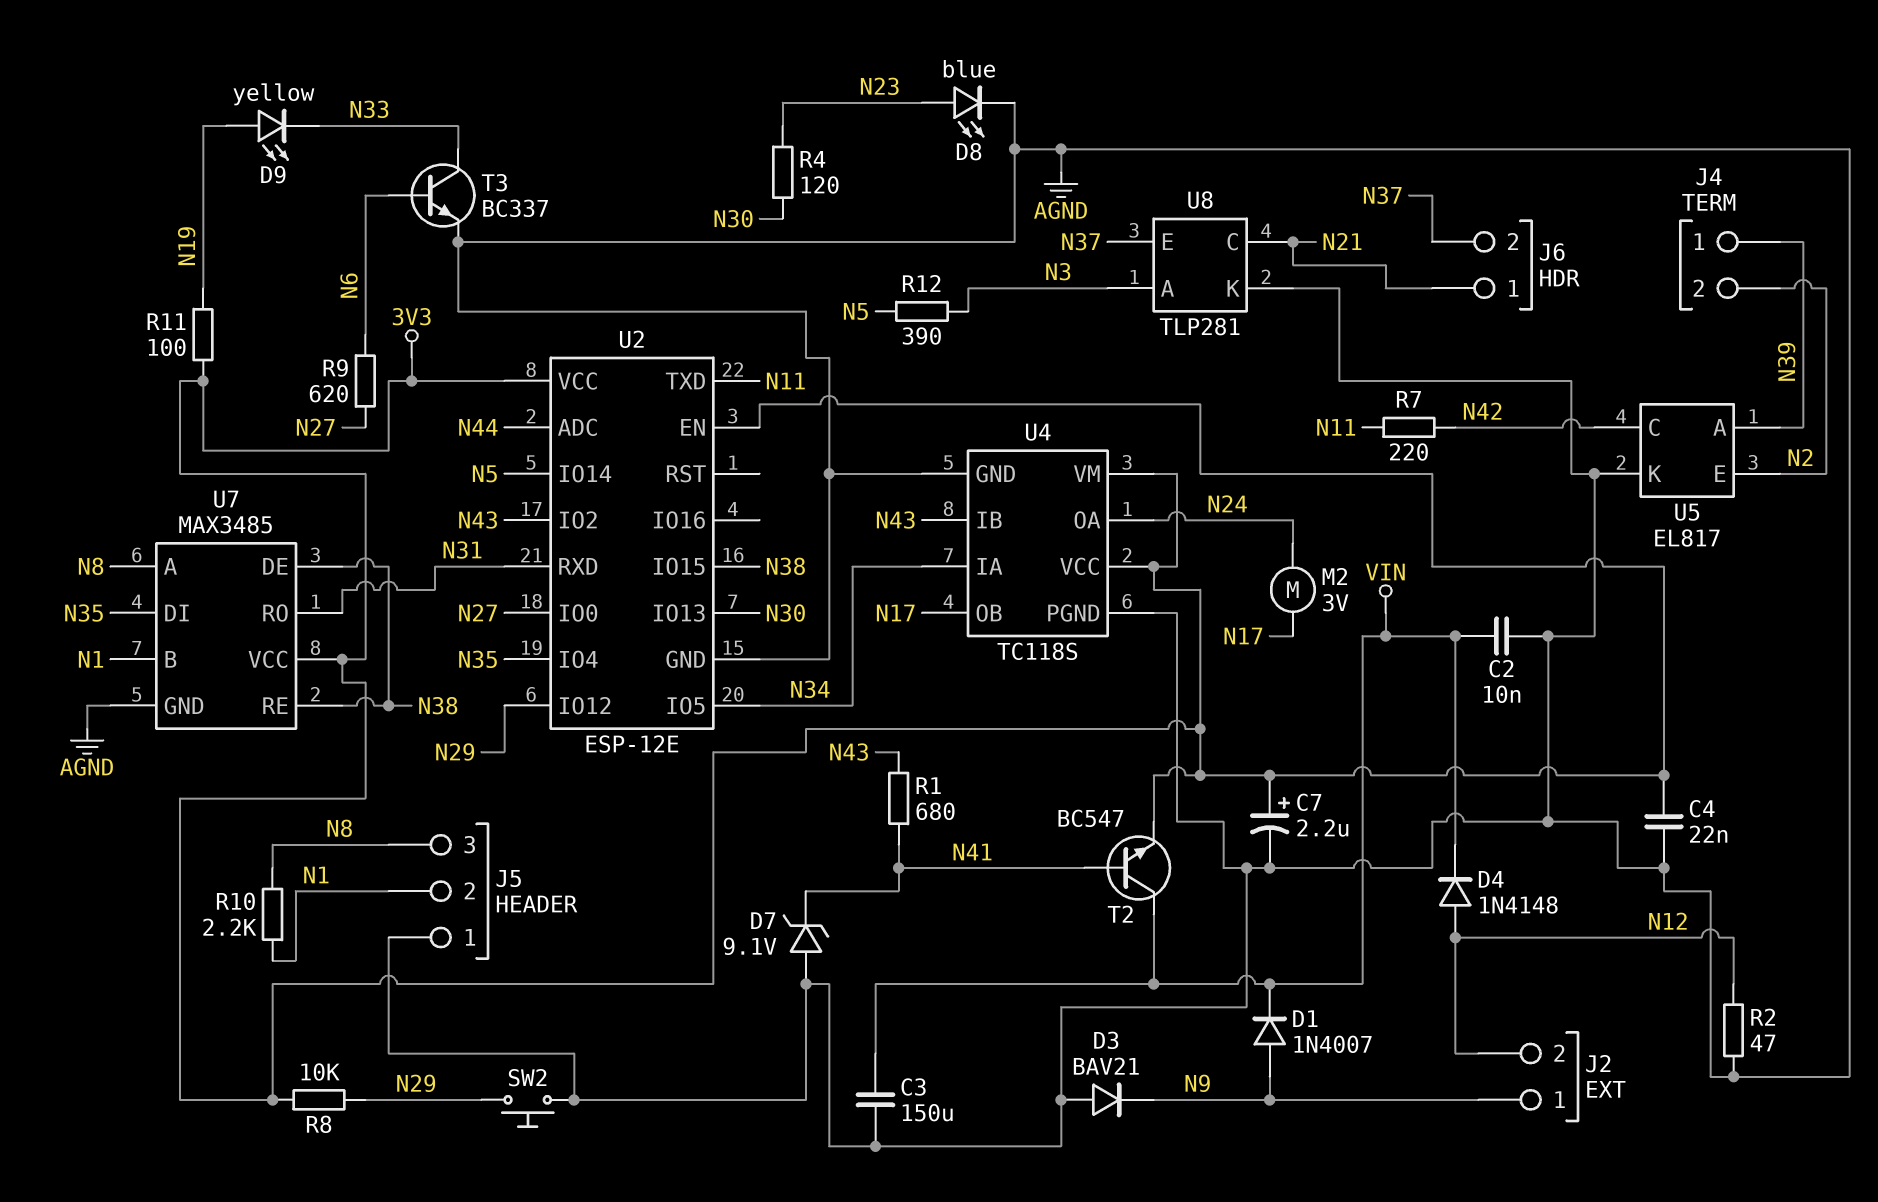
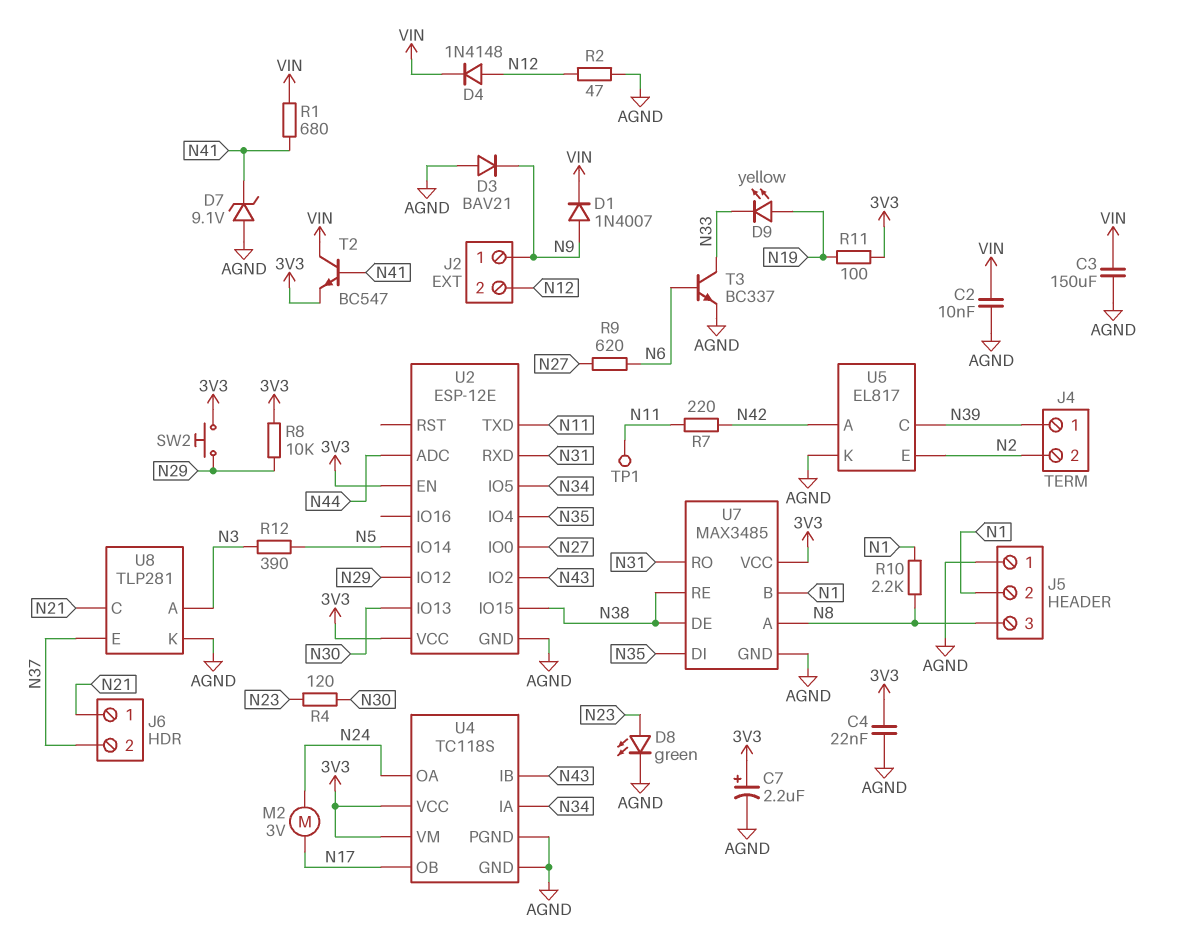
D8: LED blue (A N23, K AGND) -> LED green (A N23, K AGND)
R1: 680 (N41, N43) -> 680 (N41, VIN)
SW2: button (AGND, N29) -> button (3V3, N29)
TP1: none -> test point (N11)
U5 pin A: N39 -> N42
U5 pin C: N42 -> N39

